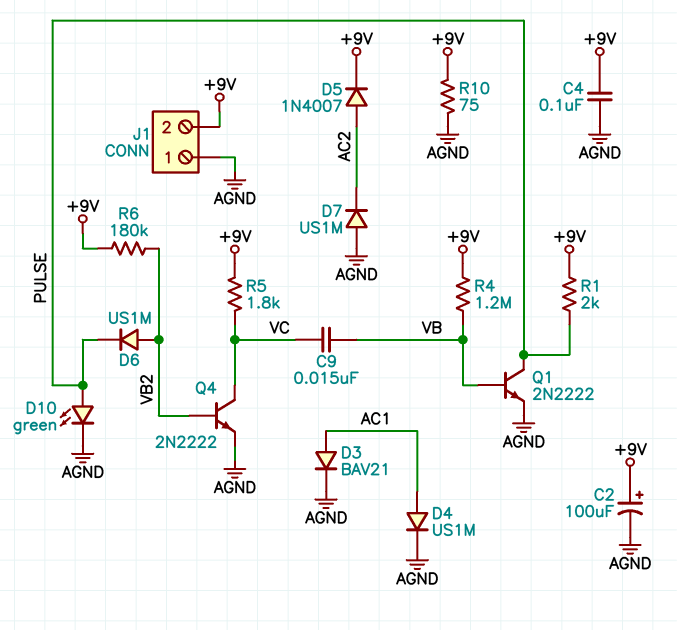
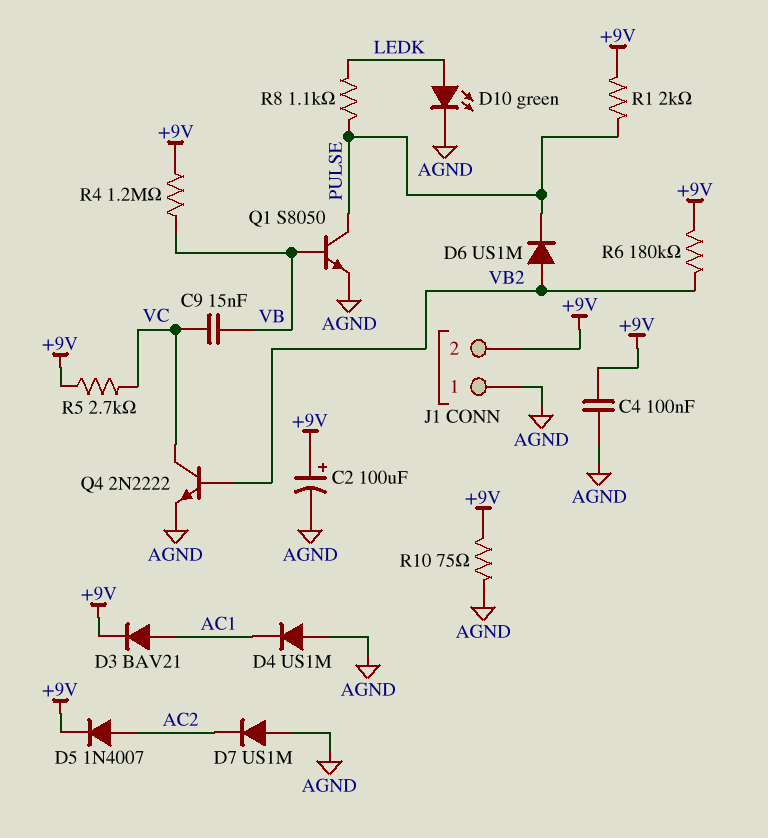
D3: diode BAV21 (A AC1, K AGND) -> diode BAV21 (A AC1, K +9V)
D4: diode US1M (A AC1, K AGND) -> diode US1M (A AGND, K AC1)
D10: LED green (A PULSE, K AGND) -> LED green (A LEDK, K AGND)
Q1: NPN 2N2222 (B VB, C PULSE, E AGND) -> NPN S8050 (B VB, C PULSE, E AGND)
R5: 1.8k (+9V, VC) -> 2.7k (+9V, VC)
R8: none -> 1.1k (LEDK, PULSE)

